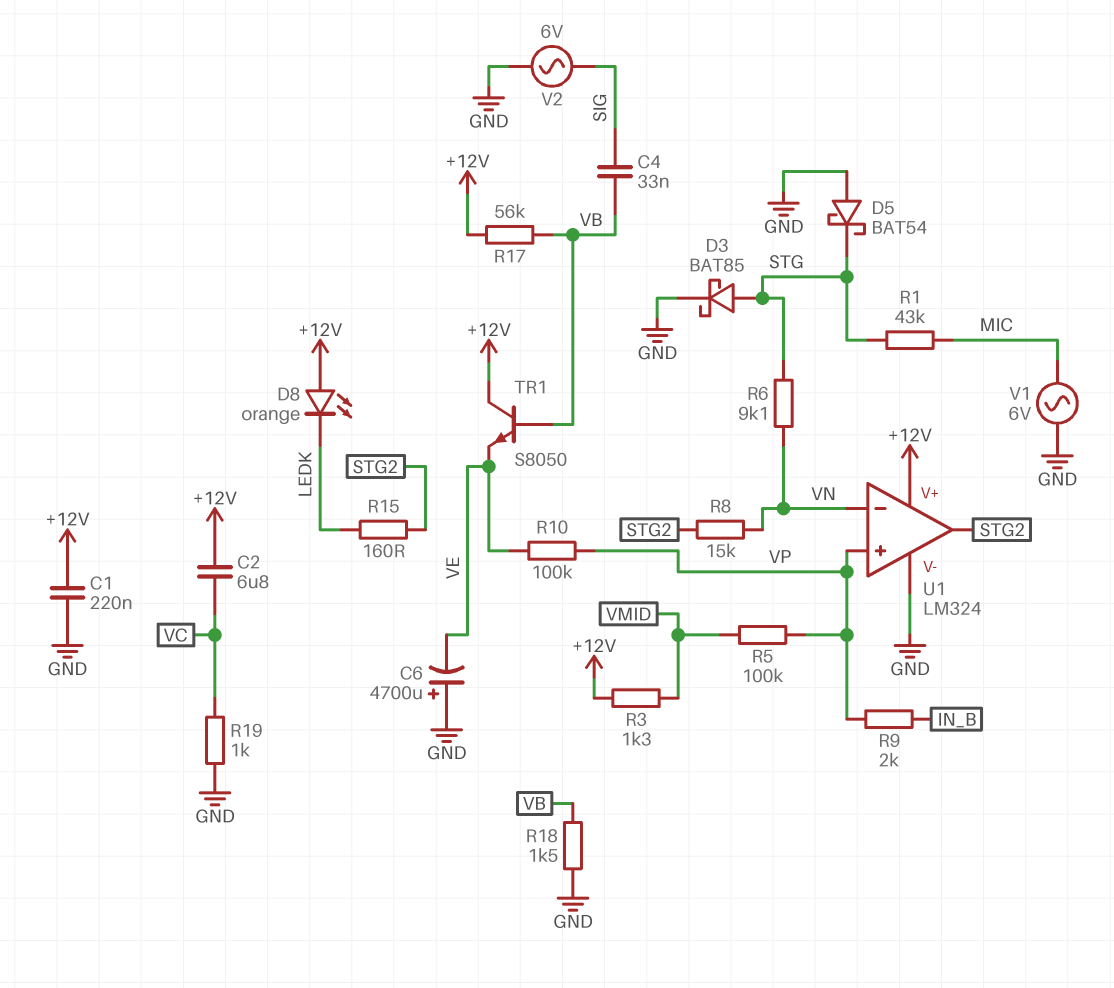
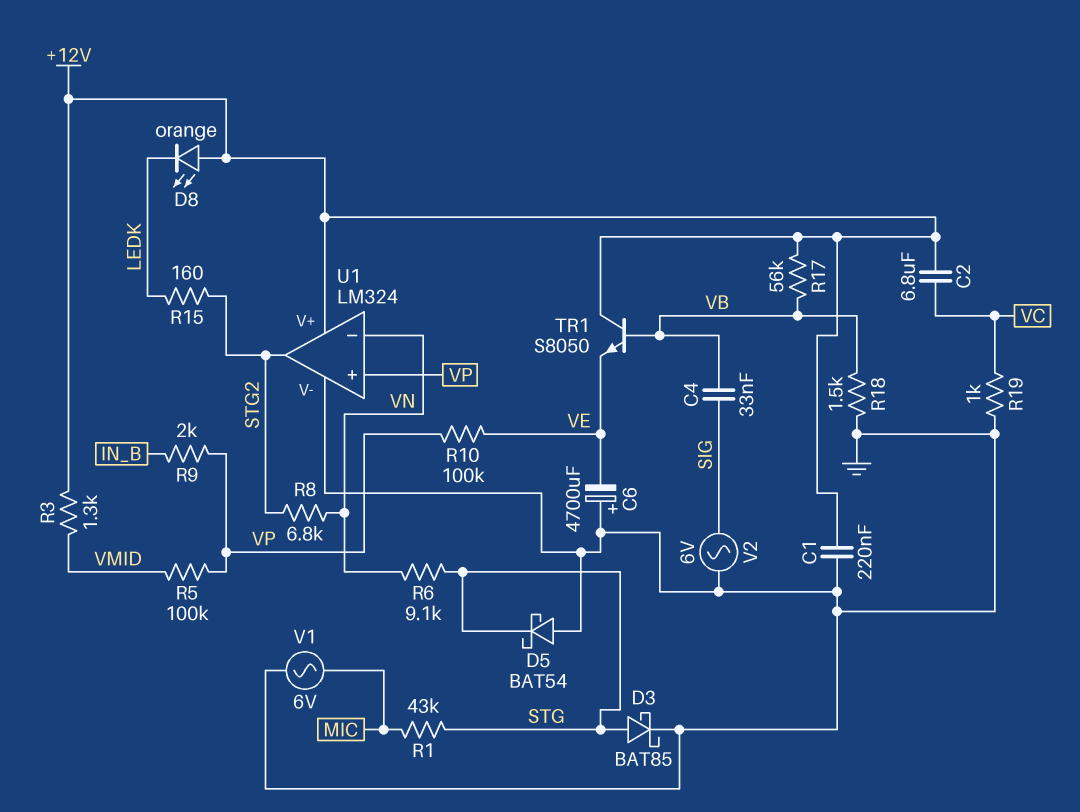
R8: 15k (STG2, VN) -> 6.8k (STG2, VN)

